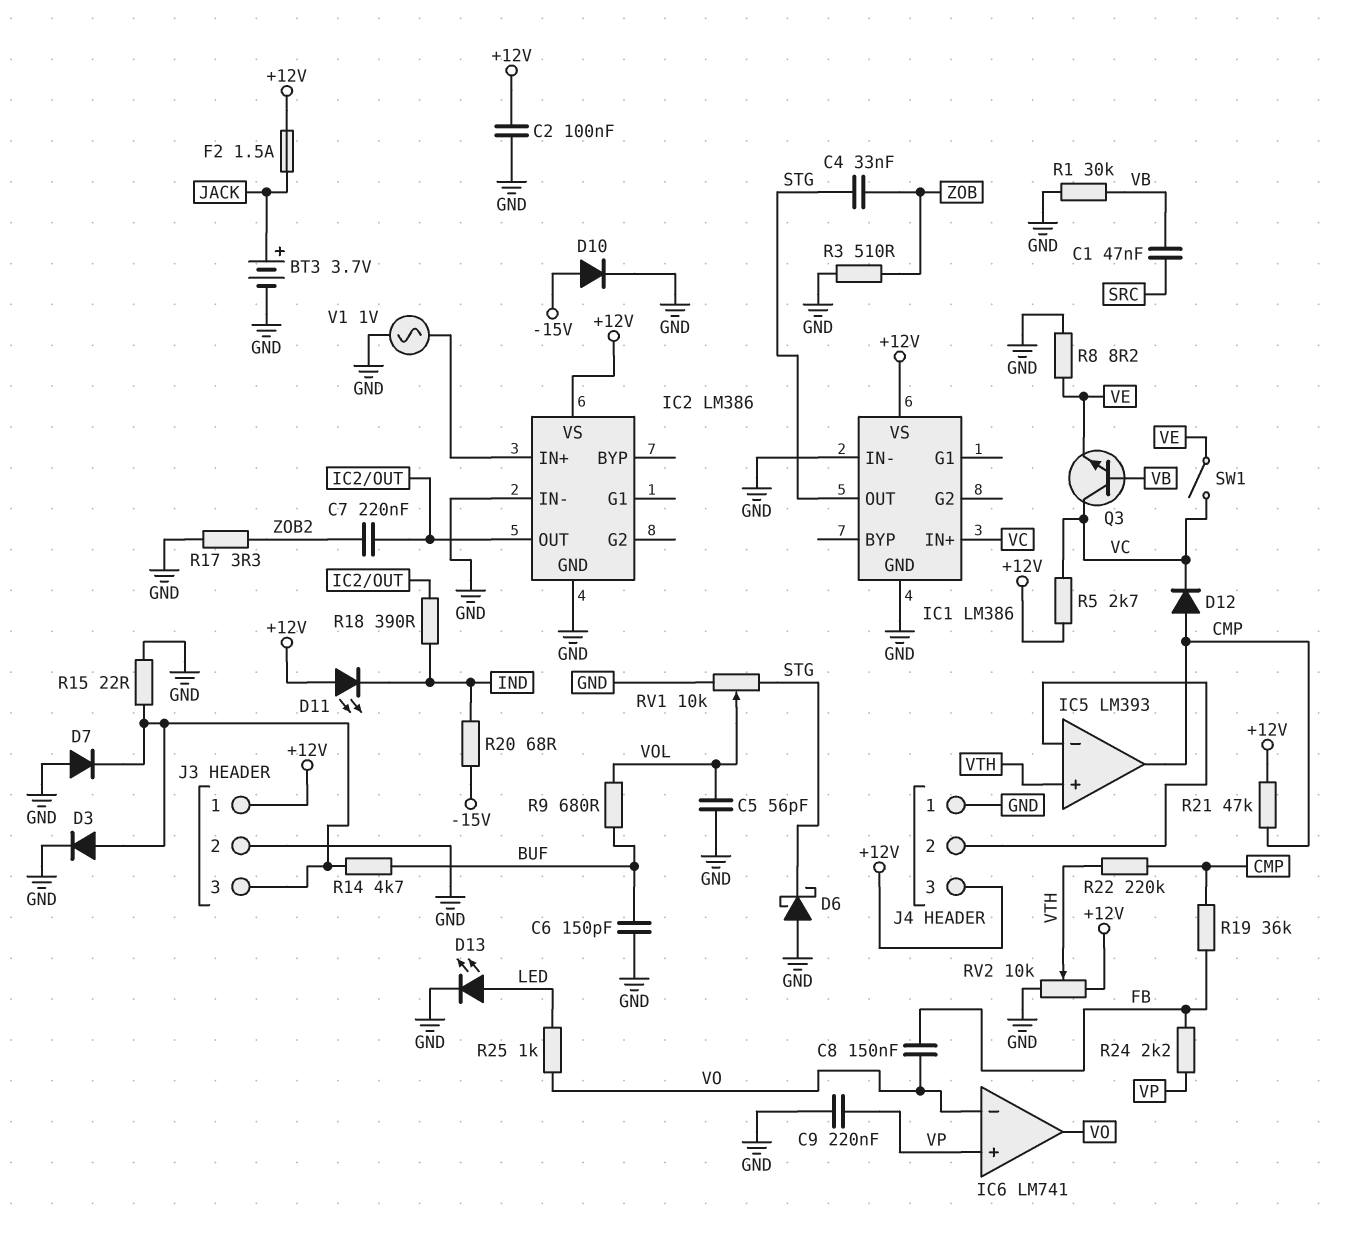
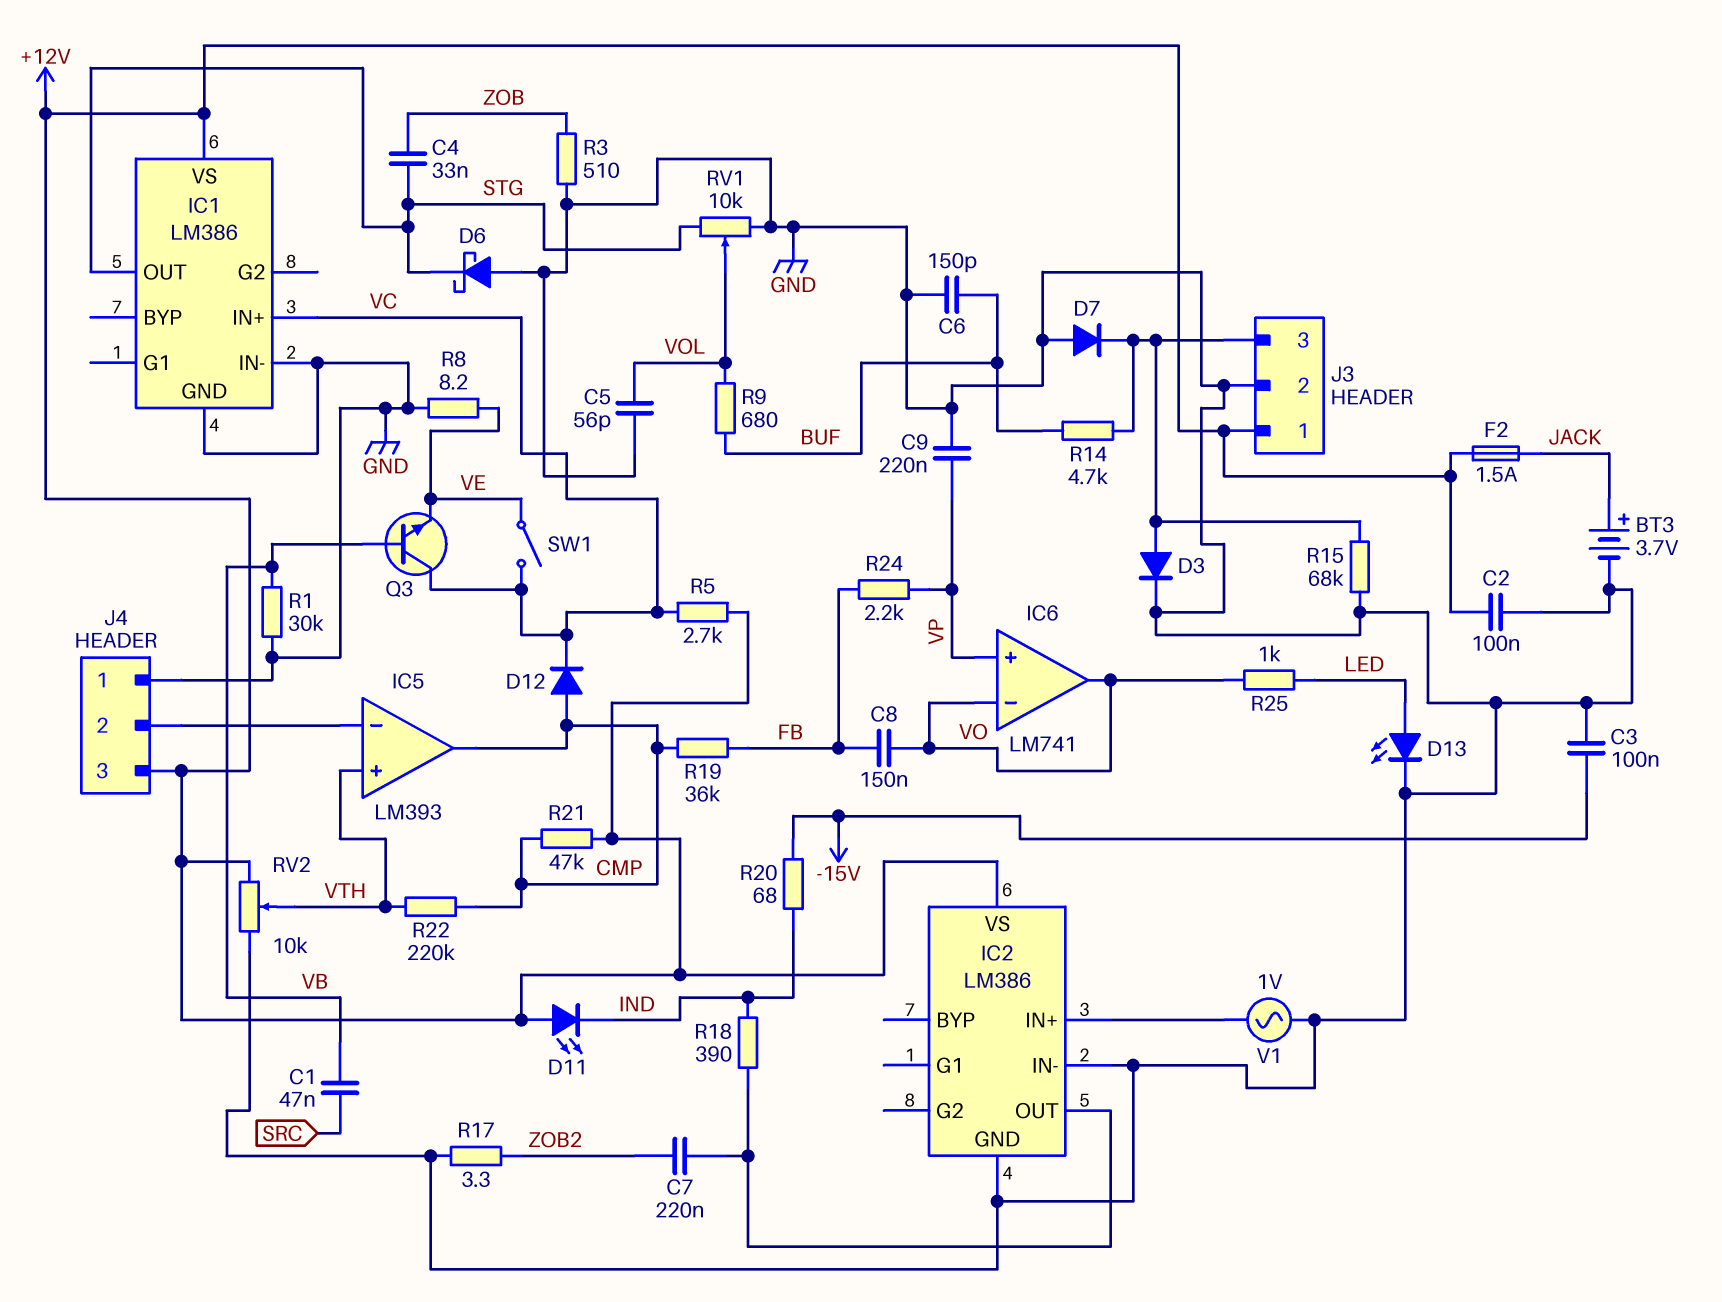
C3: none -> 100nF (-15V, GND)
D10: diode (A -15V, K GND) -> none
R15: 22 (GND, J3/3) -> 68k (GND, J3/3)

